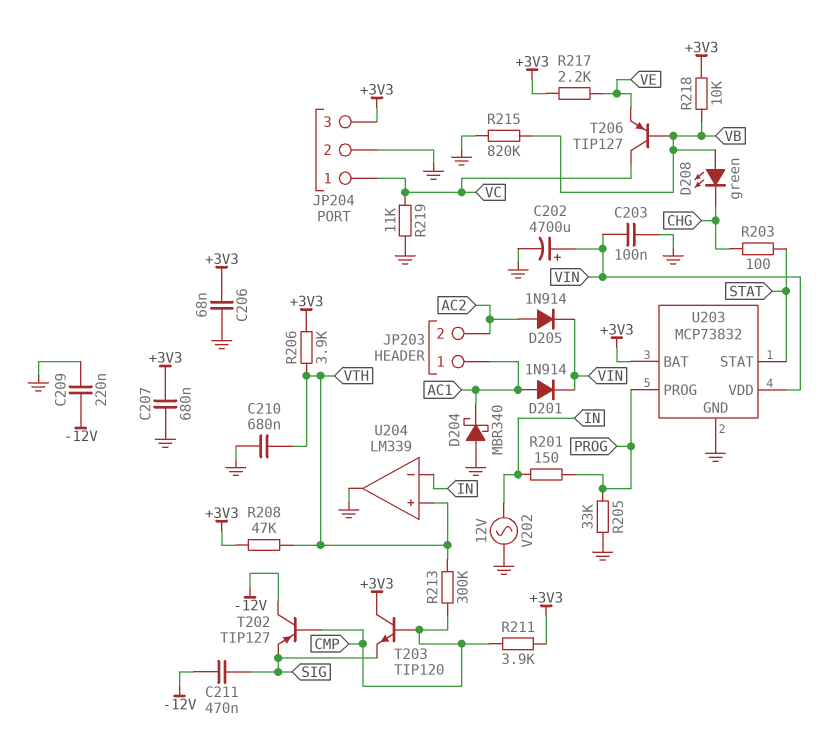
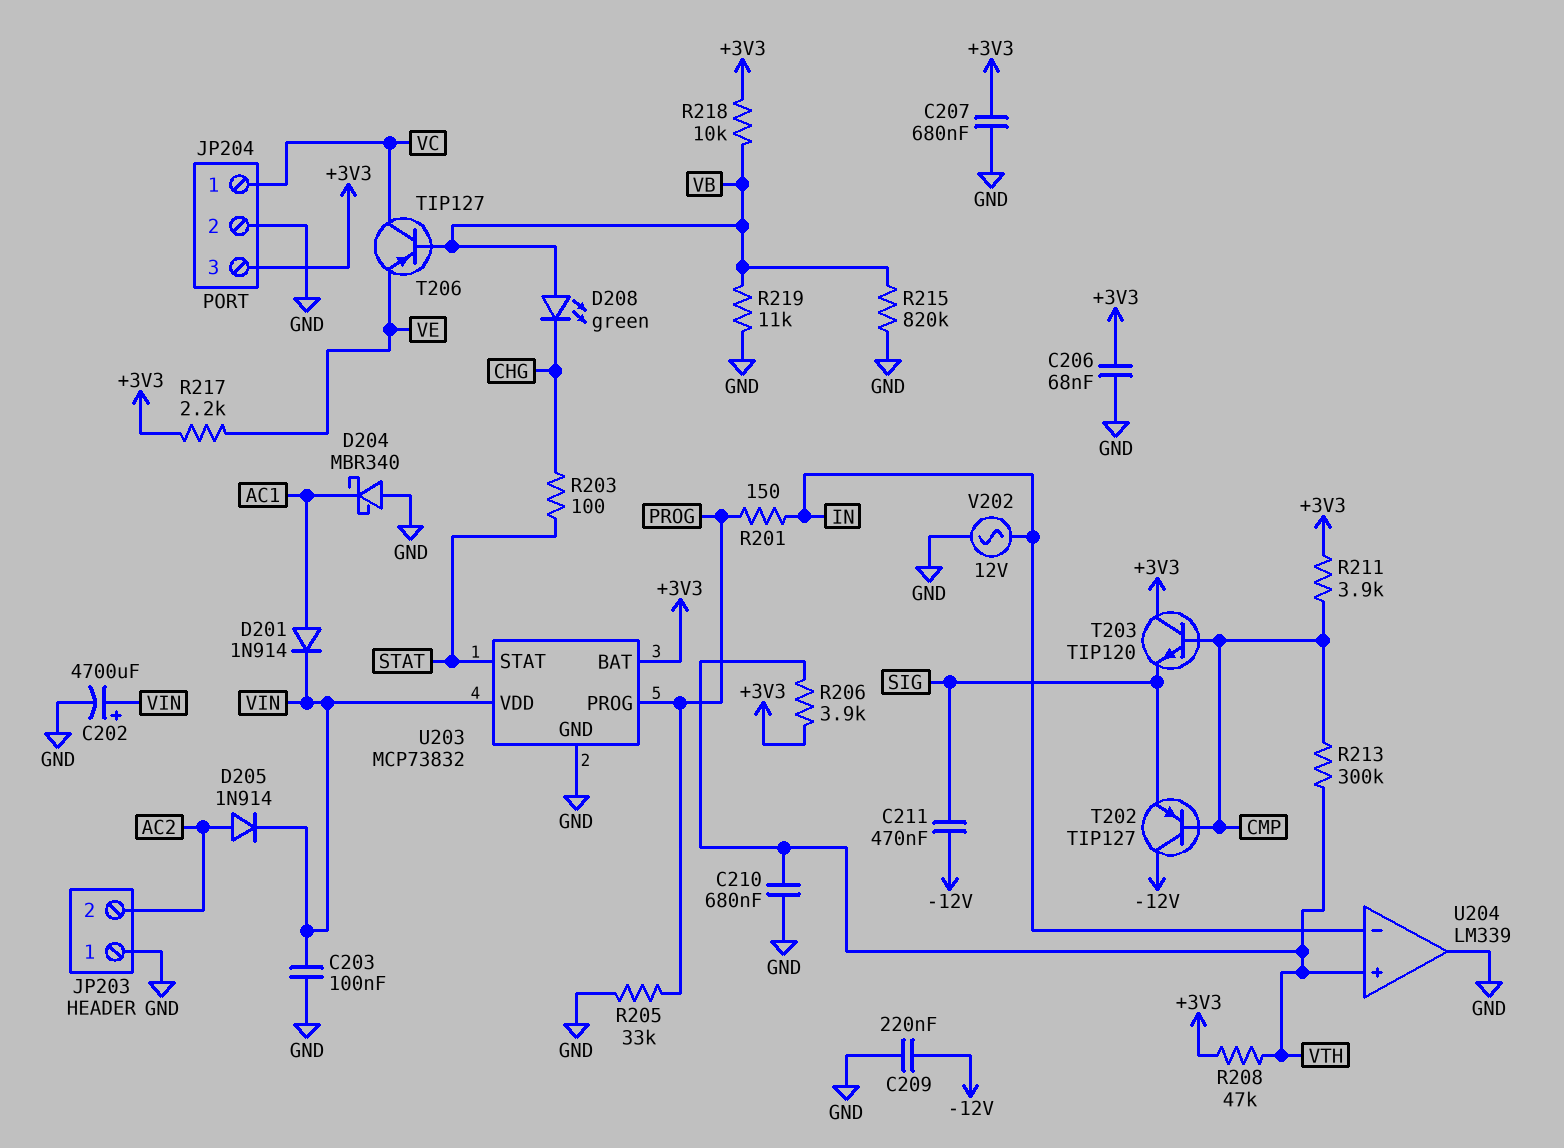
JP203 pin 1: AC1 -> GND
R219: 11k (GND, VC) -> 11k (GND, VB)

